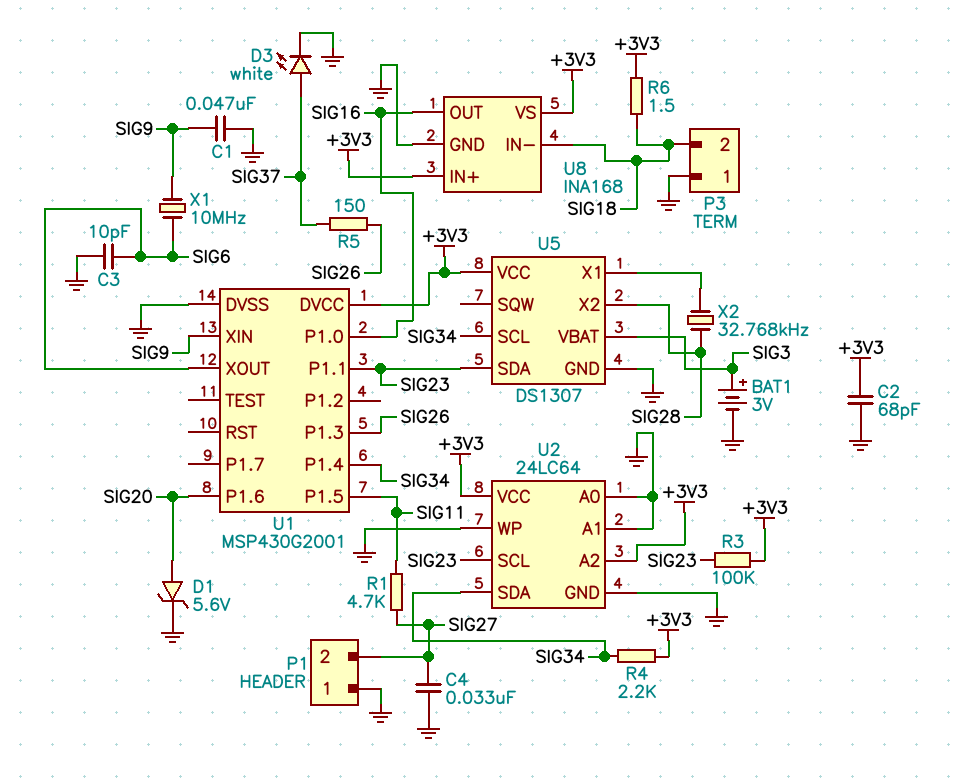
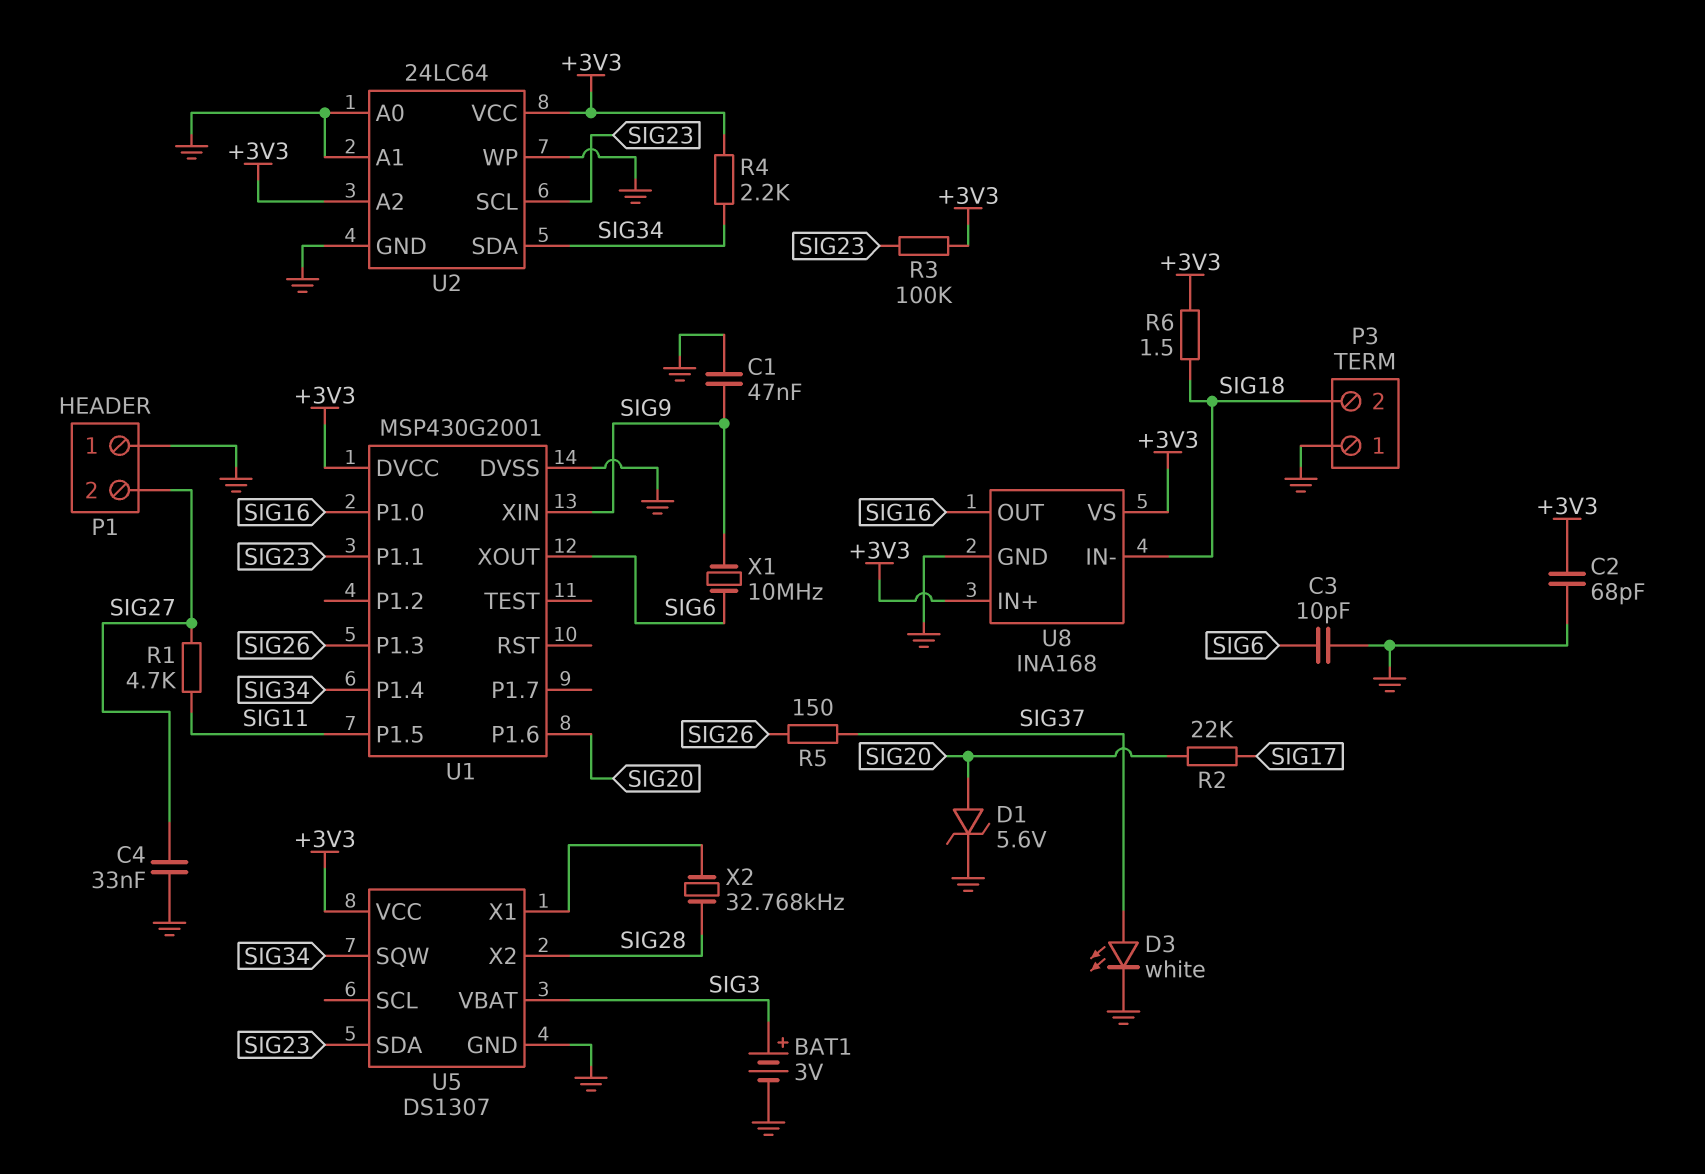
R2: none -> 22k (SIG17, SIG20)
U5 pin SCL: SIG34 -> none
U5 pin SQW: none -> SIG34

